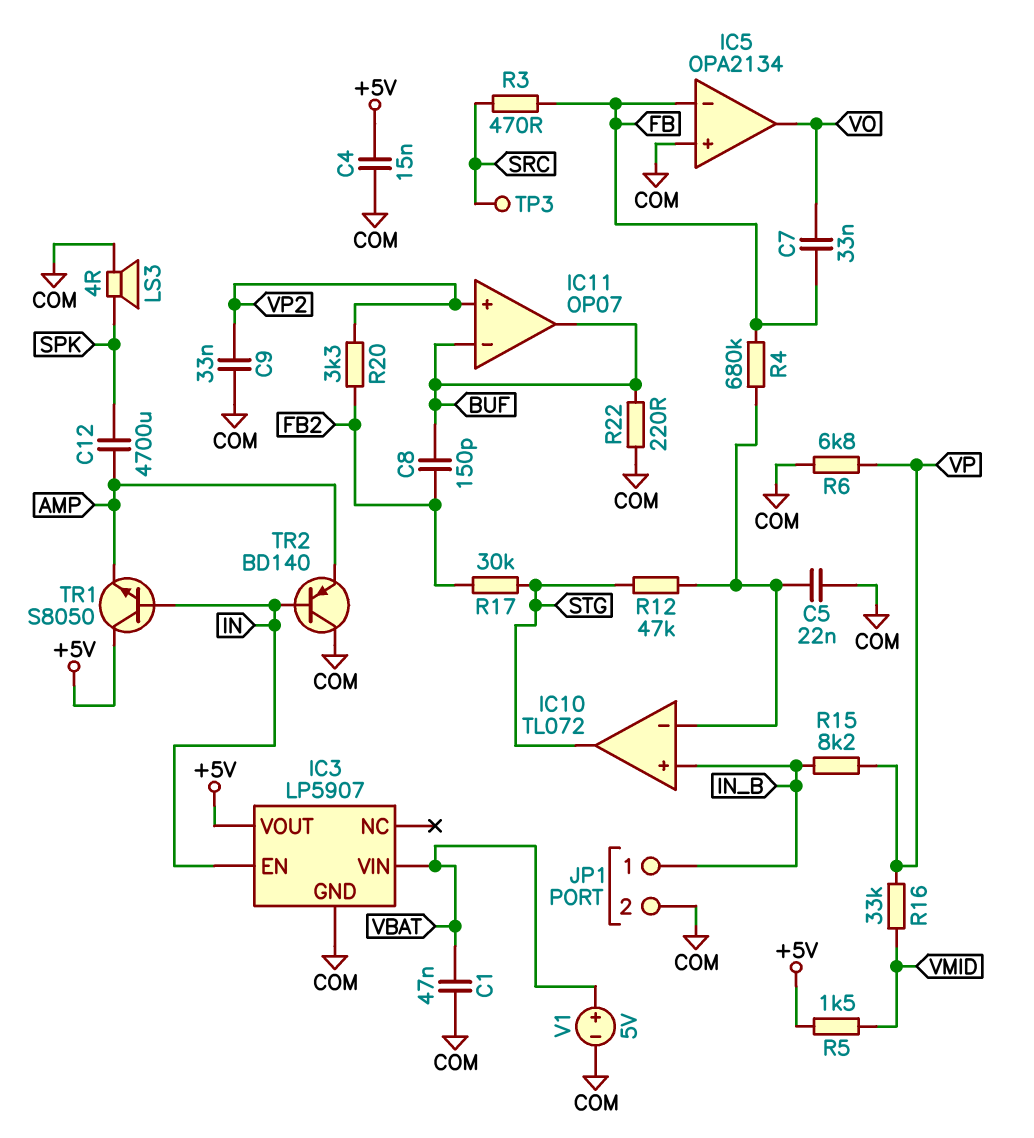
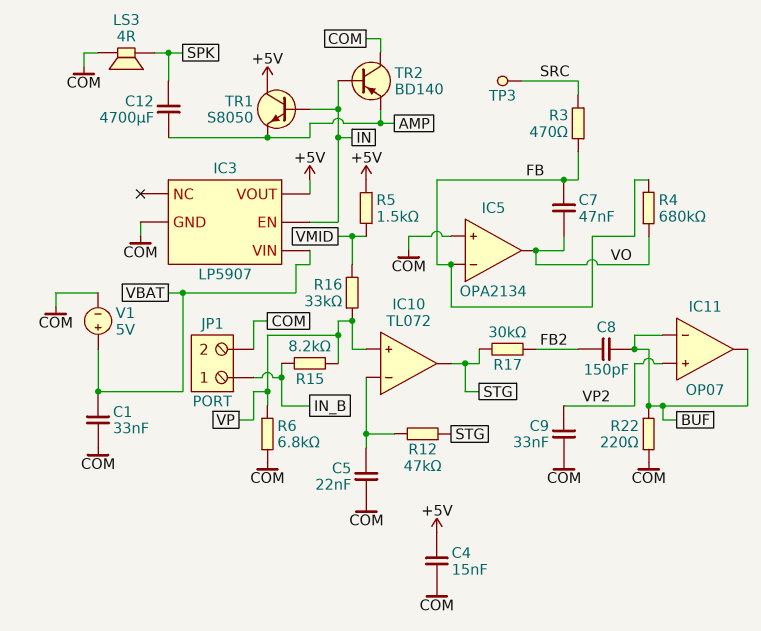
C1: 47nF (COM, VBAT) -> 33nF (COM, VBAT)
C7: 33nF (FB, VO) -> 47nF (FB, VO)
IC10 pin in+: IN_B -> VP
R4: 680k (FB, IC10/in-) -> 680k (FB, VO)
R20: 3.3k (FB2, VP2) -> none

